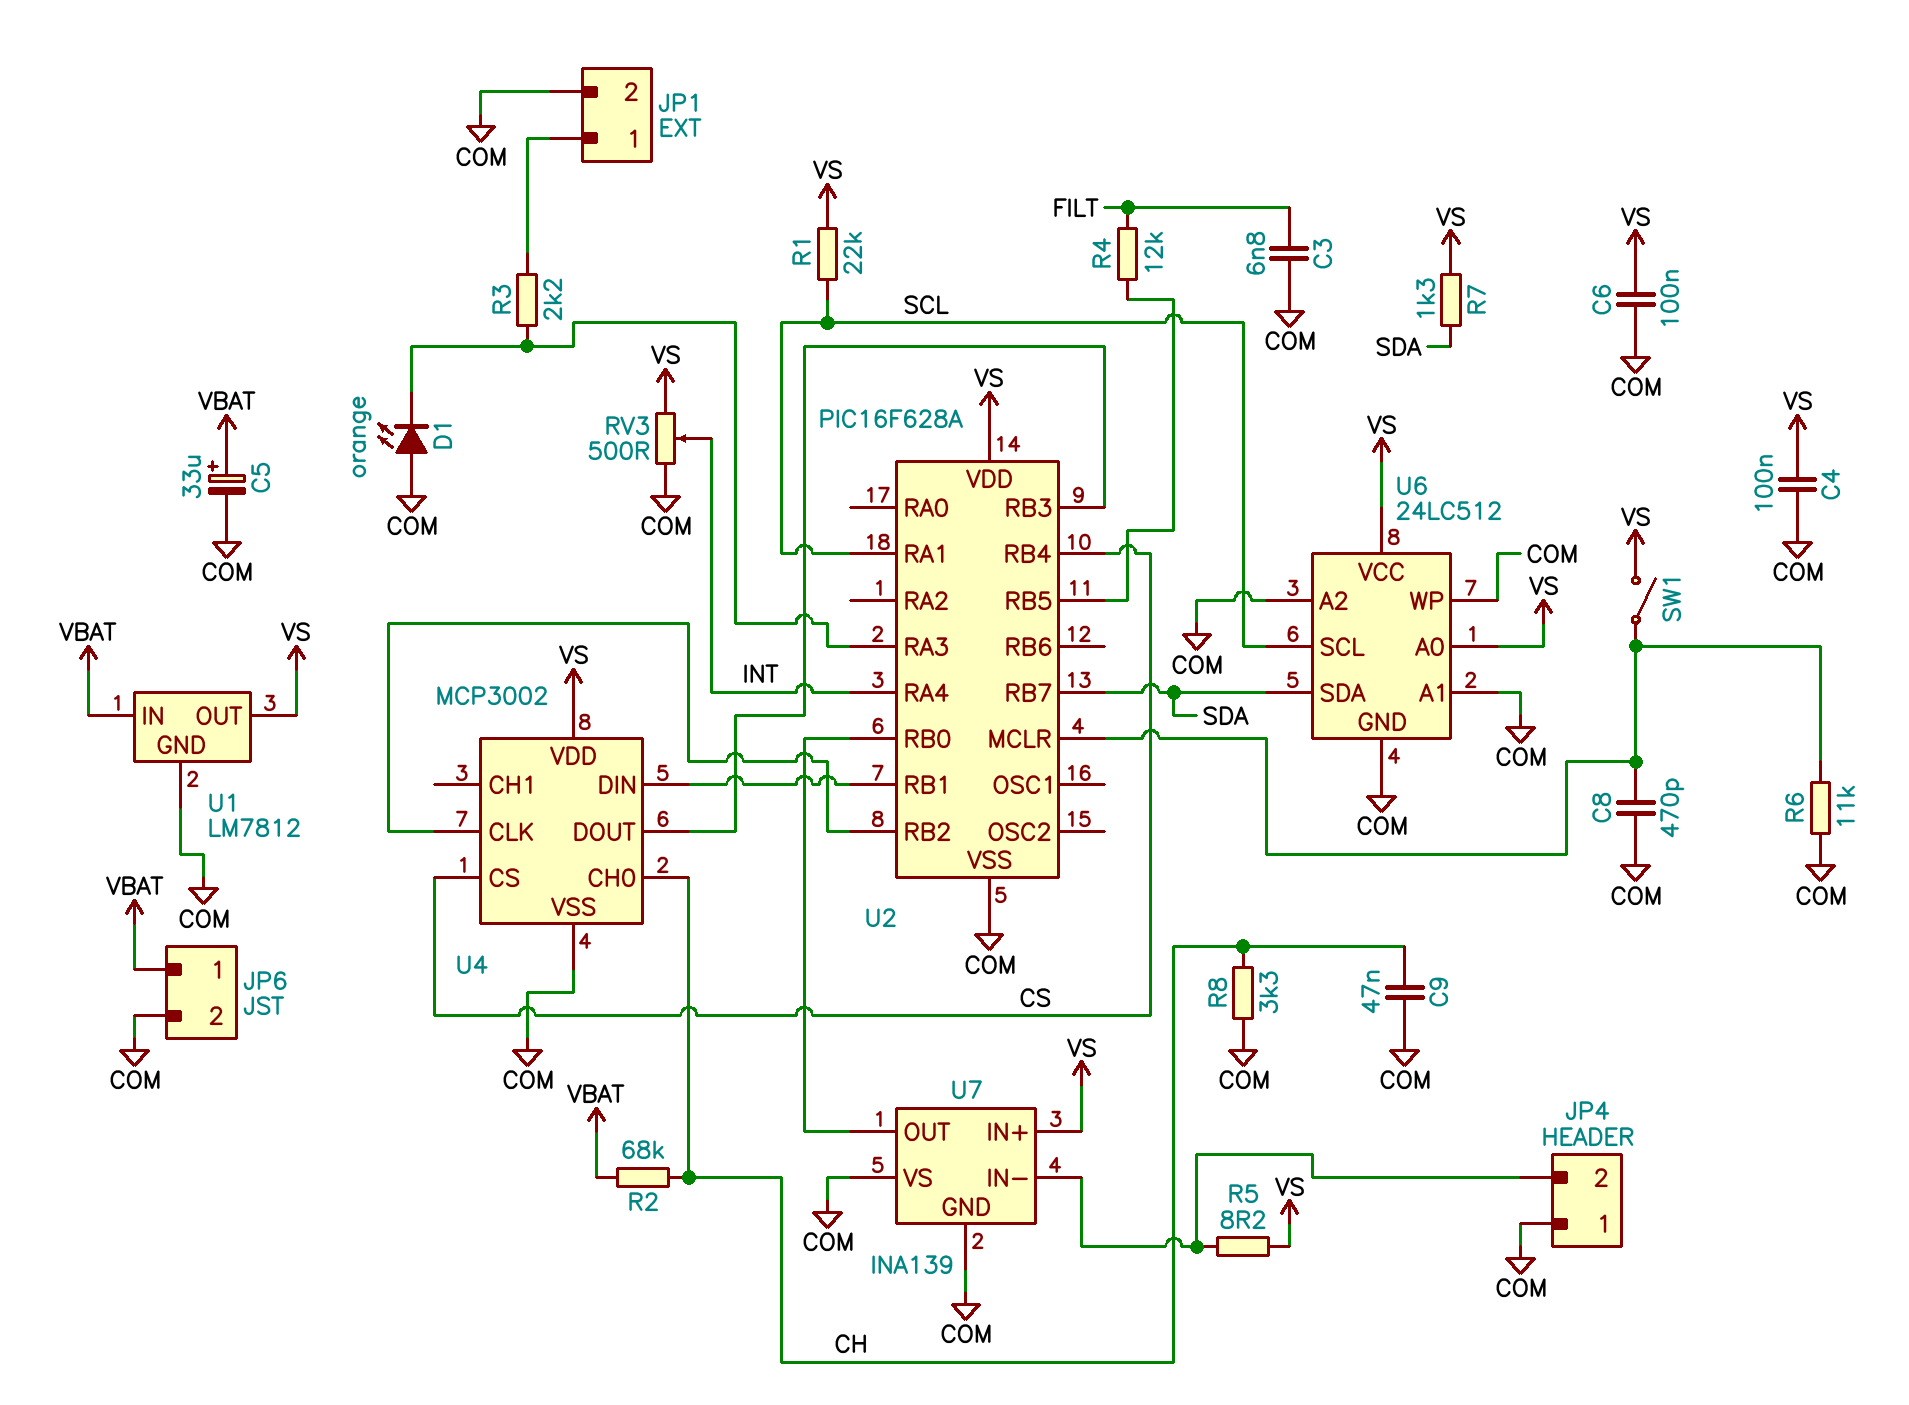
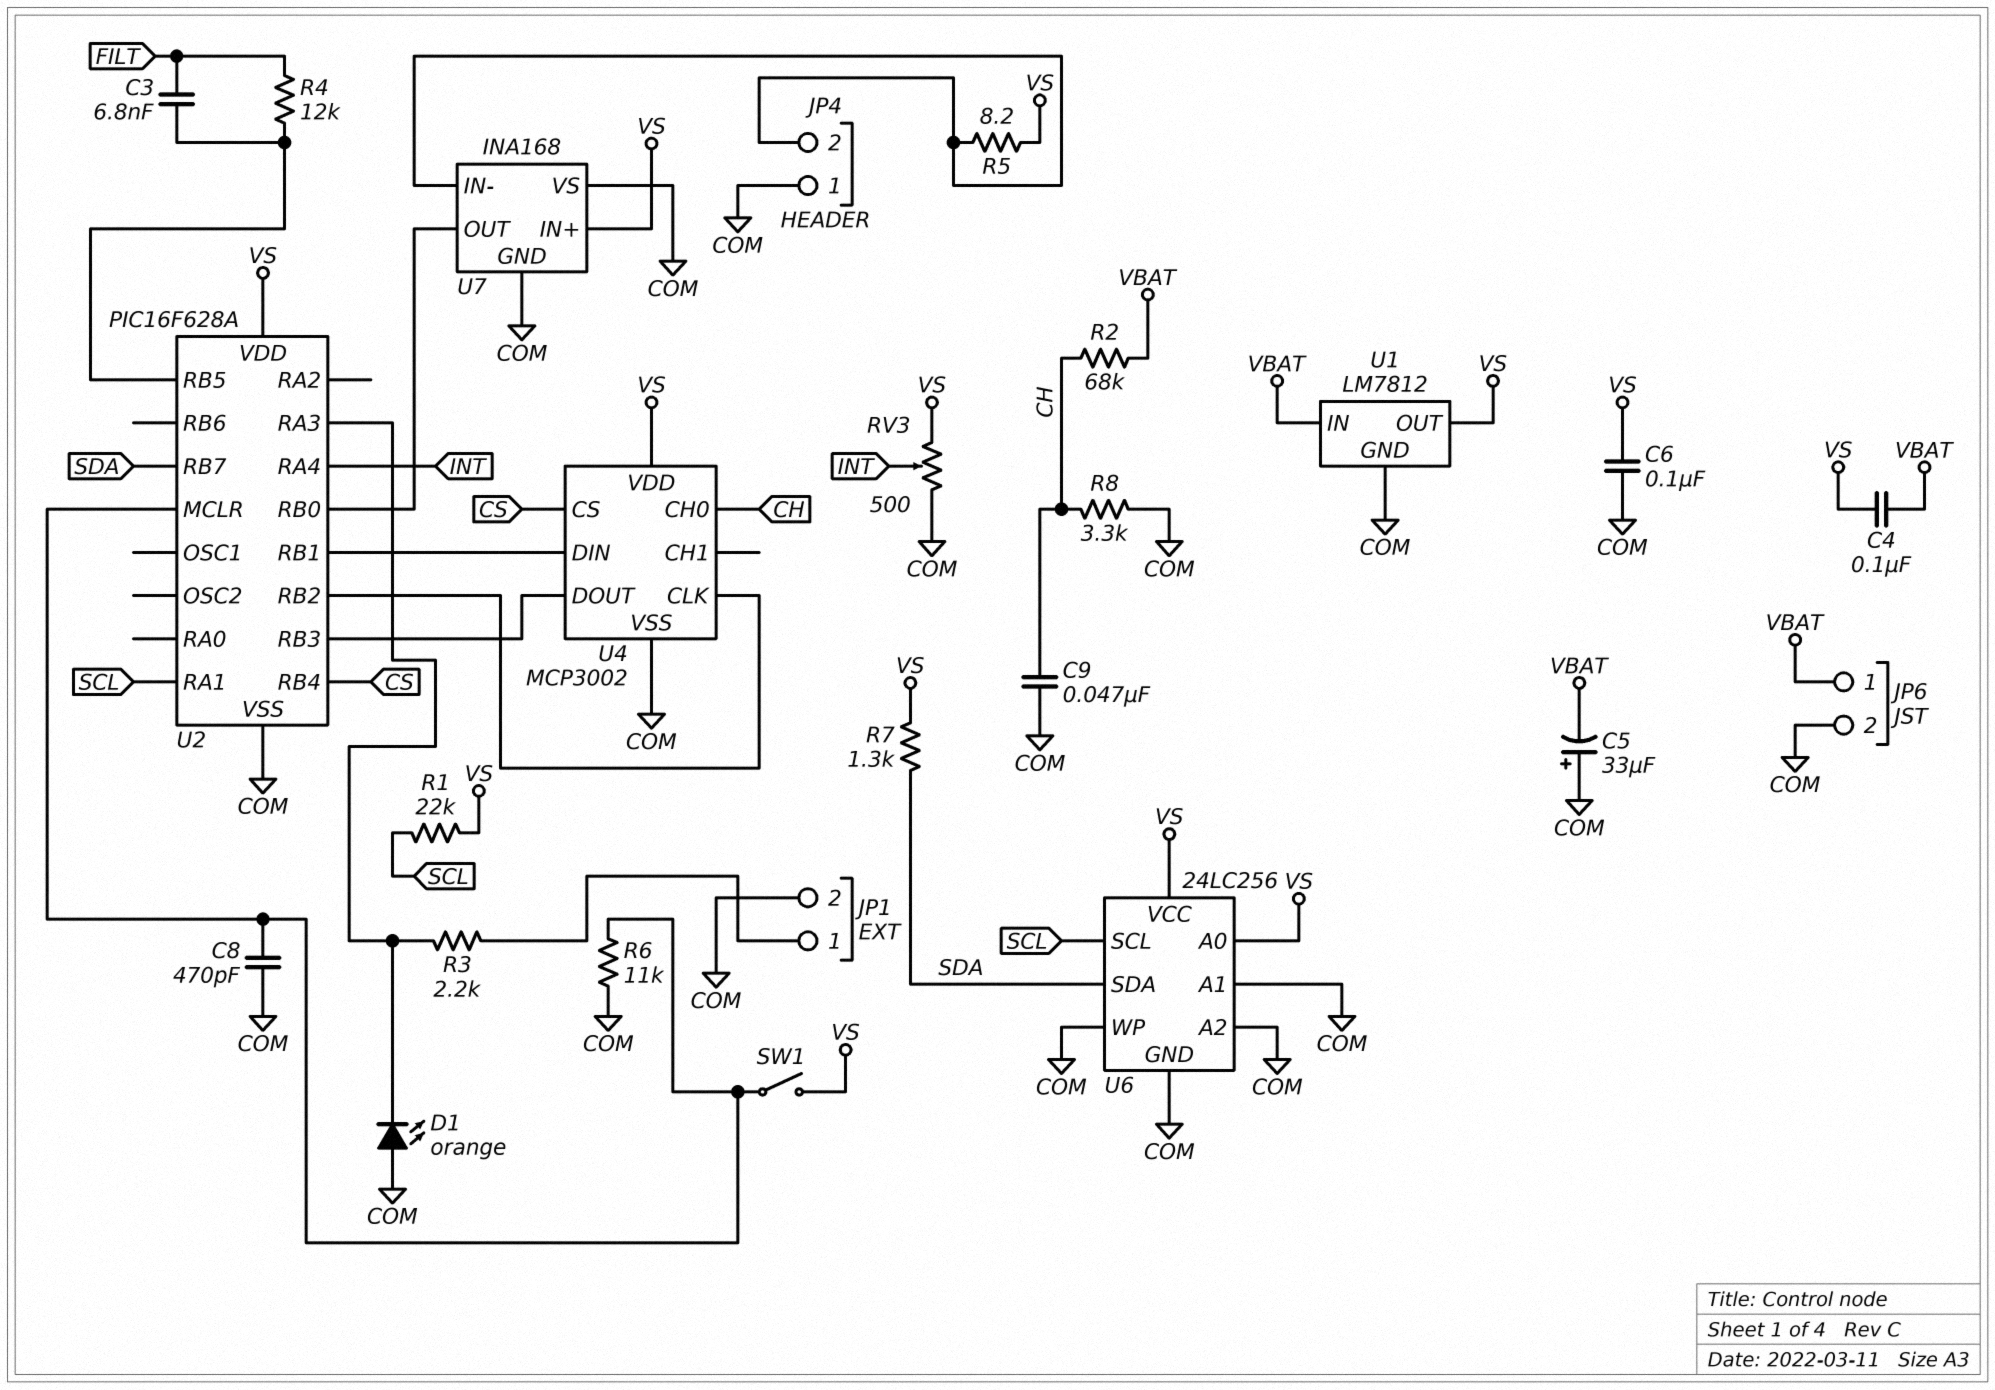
C3: 6.8nF (COM, FILT) -> 6.8nF (FILT, U2/RB5)
C4: 100nF (COM, VS) -> 100nF (VBAT, VS)
C5: 33uF (plus VBAT, minus COM) -> 33uF (plus COM, minus VBAT)
U6: 24LC512 -> 24LC256
U7: INA139 -> INA168

